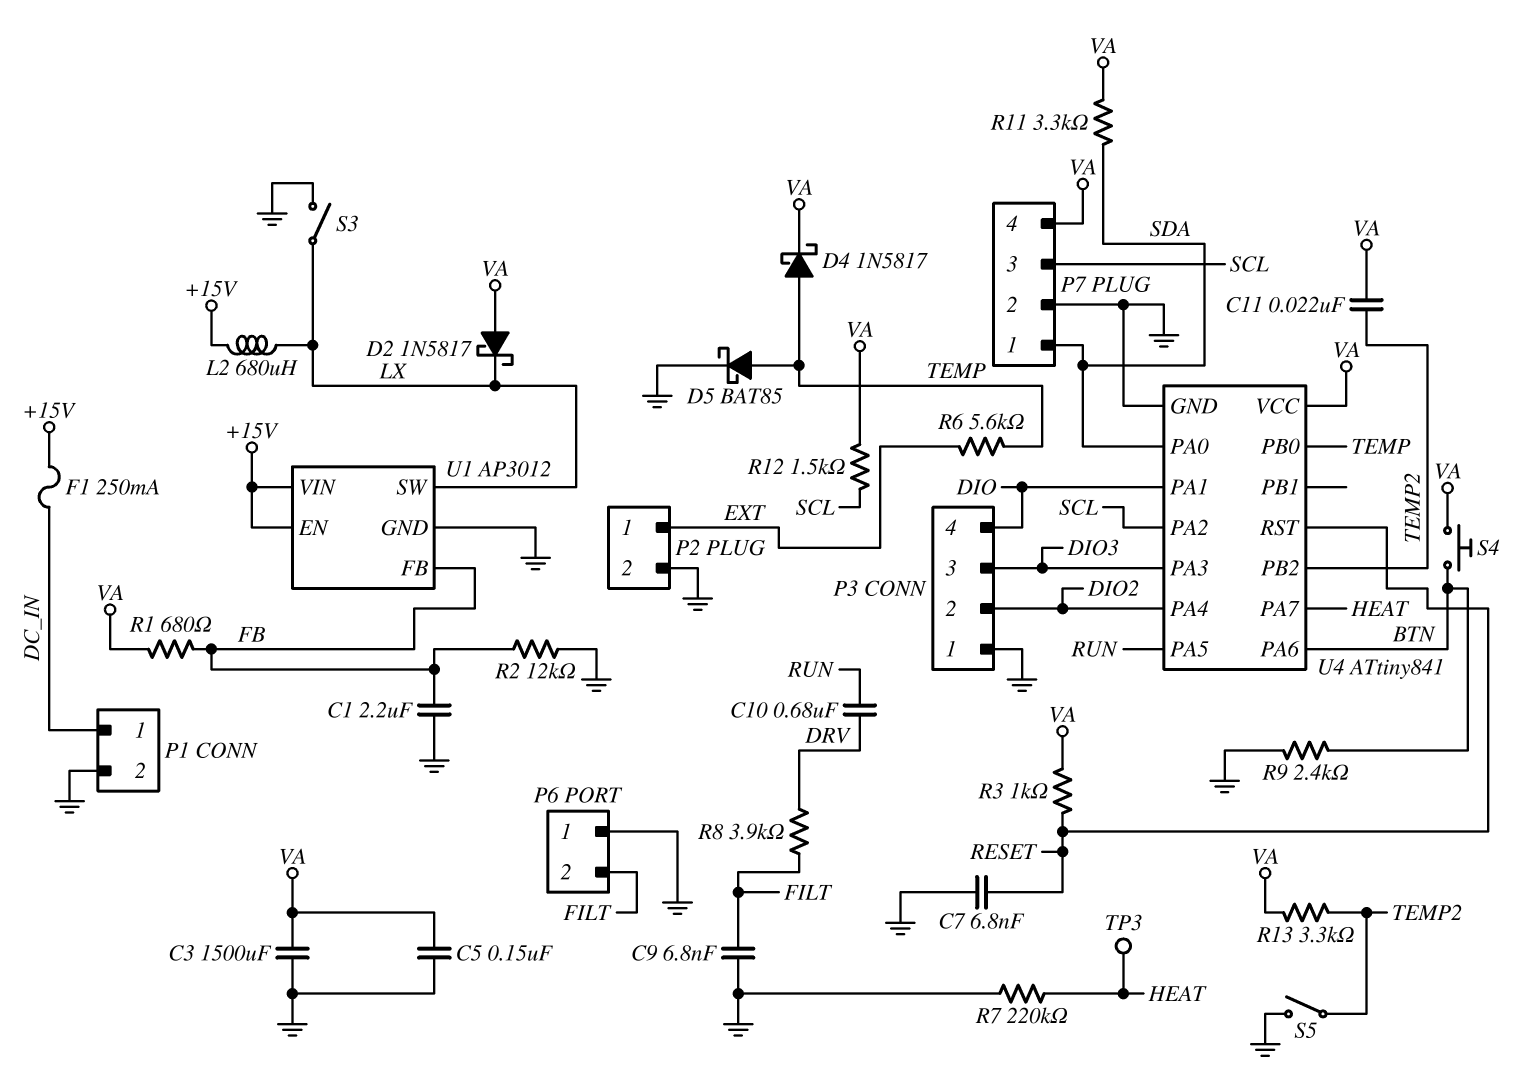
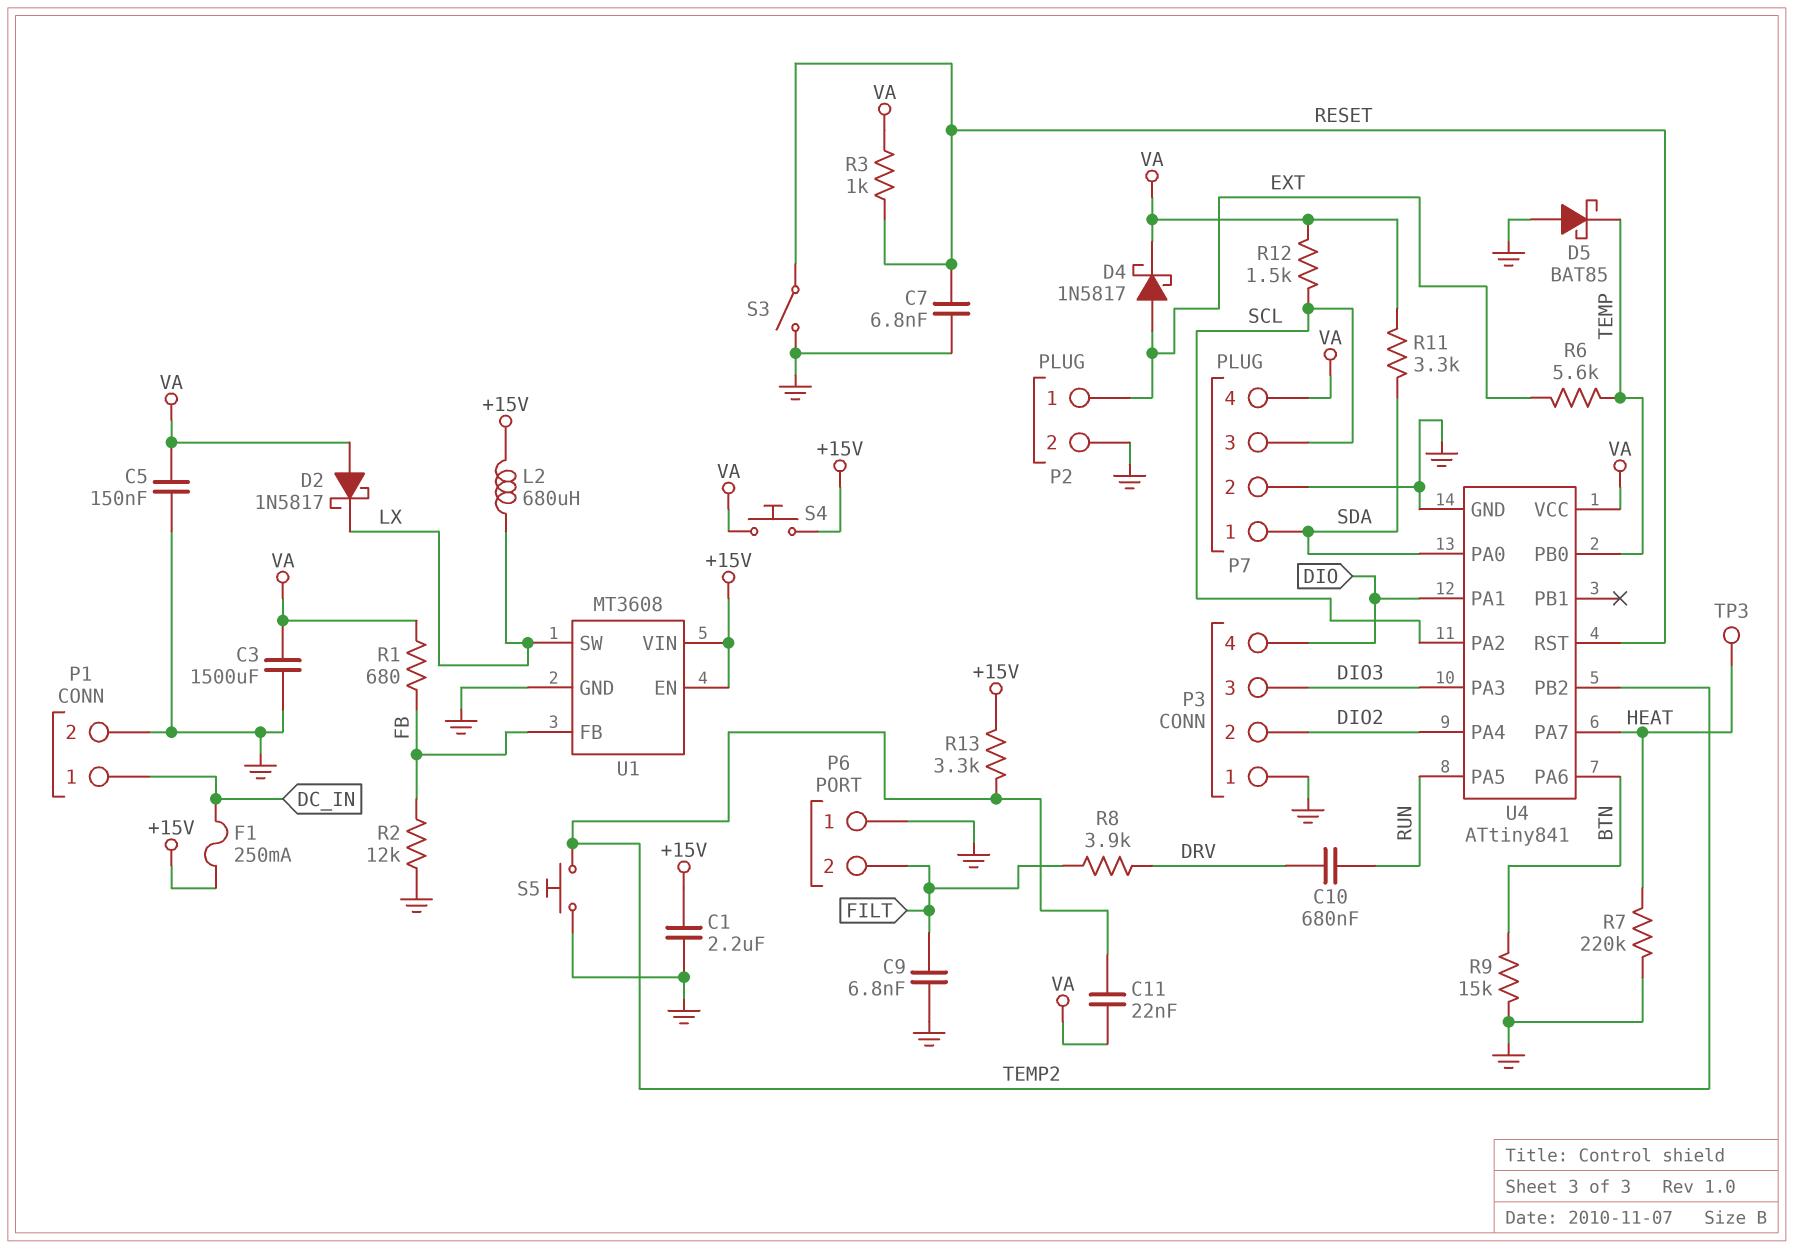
C1: 2.2uF (FB, GND) -> 2.2uF (+15V, GND)
D4: schottky 1N5817 (A TEMP, K VA) -> schottky 1N5817 (A EXT, K VA)
D5: schottky BAT85 (A TEMP, K GND) -> schottky BAT85 (A GND, K TEMP)
R9: 2.4k (BTN, GND) -> 15k (BTN, GND)
R13: 3.3k (TEMP2, VA) -> 3.3k (+15V, TEMP2)
S3: switch (GND, LX) -> switch (GND, RESET)
S4: button (BTN, VA) -> button (+15V, VA)
S5: switch (GND, TEMP2) -> button (GND, TEMP2)
U1: AP3012 -> MT3608

